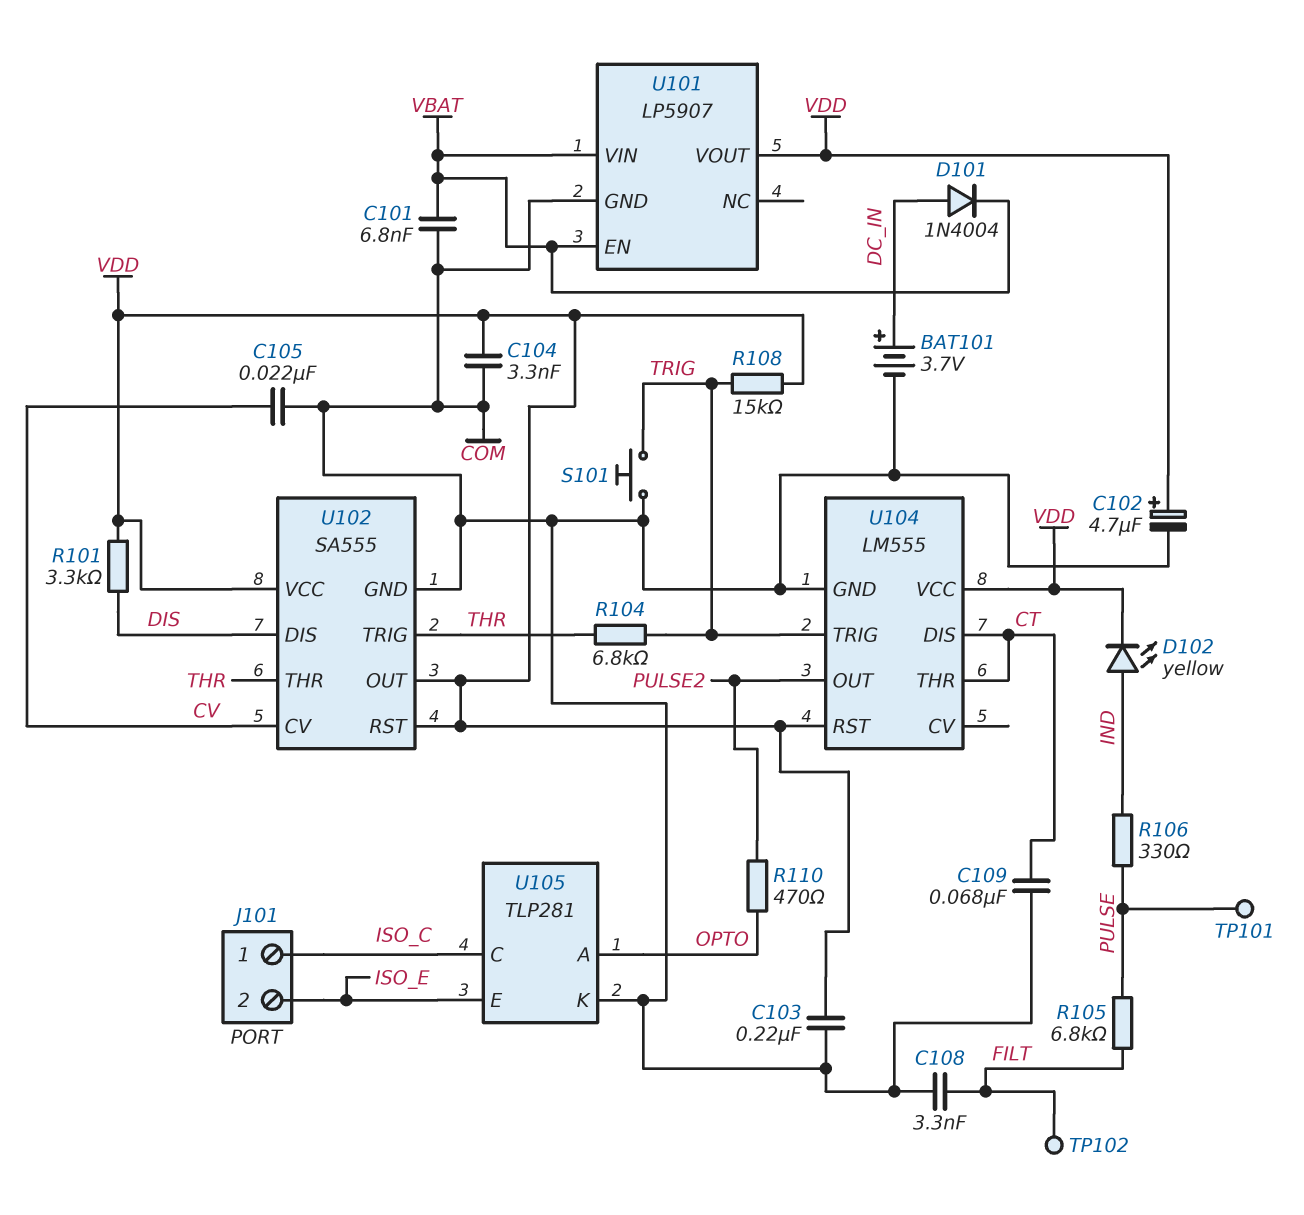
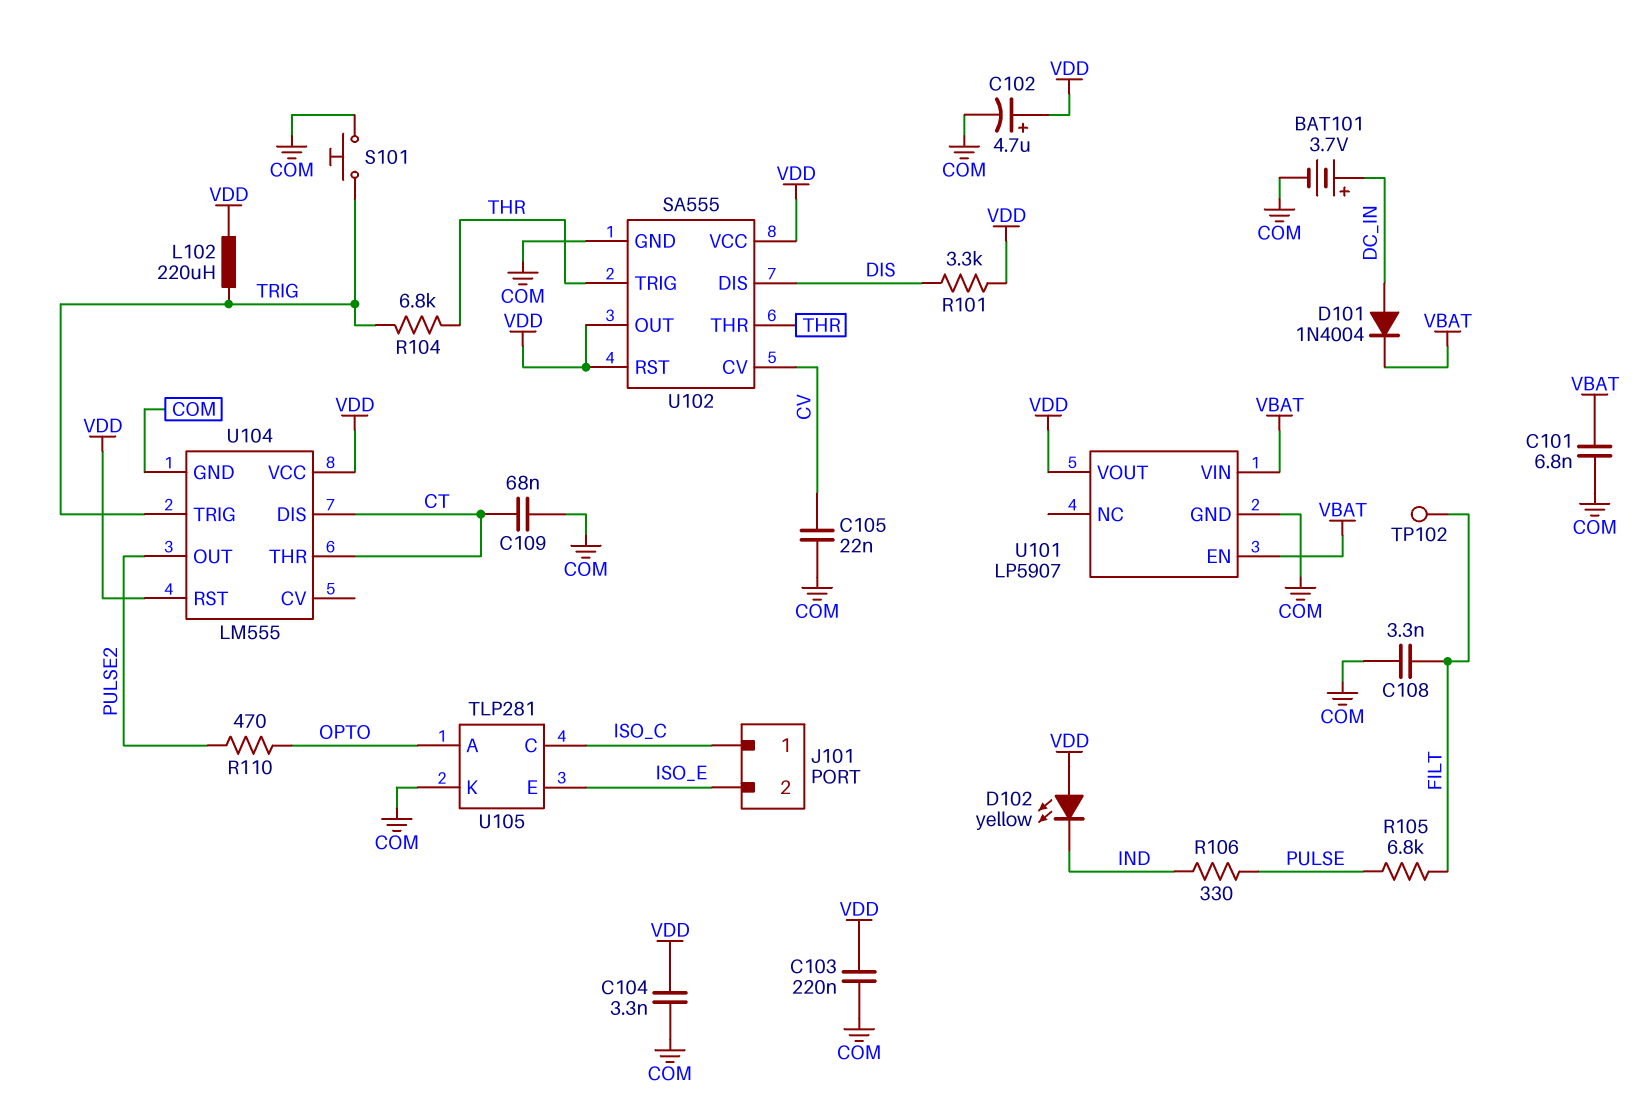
D102: LED yellow (A IND, K VDD) -> LED yellow (A VDD, K IND)
L102: none -> 220uH (TRIG, VDD)
R108: 15k (TRIG, VDD) -> none
TP101: test point (PULSE) -> none

